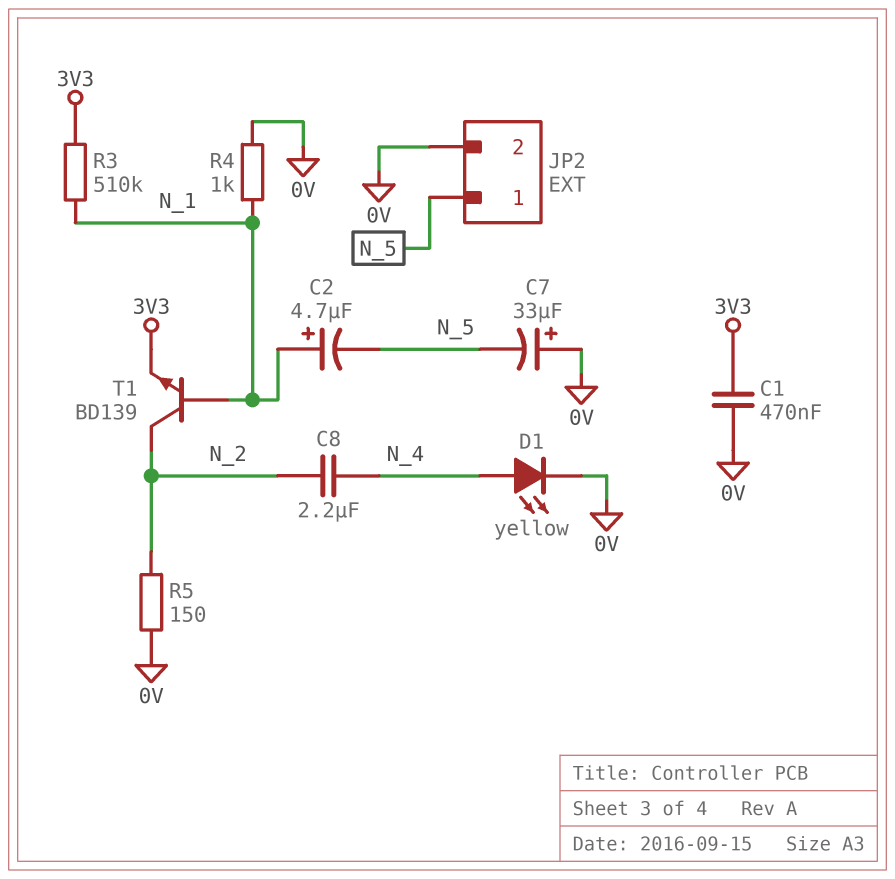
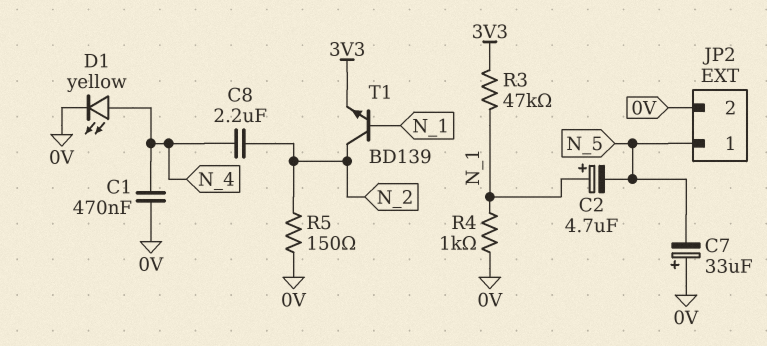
C1: 470nF (0V, 3V3) -> 470nF (0V, N_4)
R3: 510k (3V3, N_1) -> 47k (3V3, N_1)

